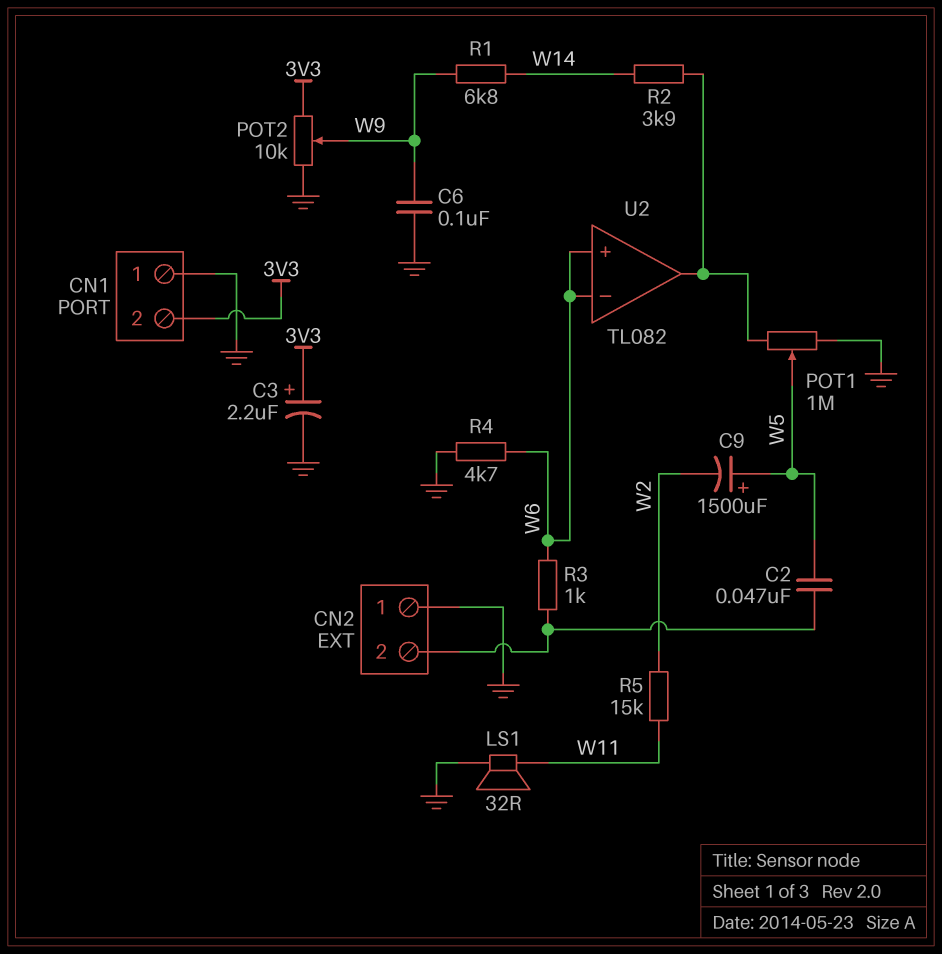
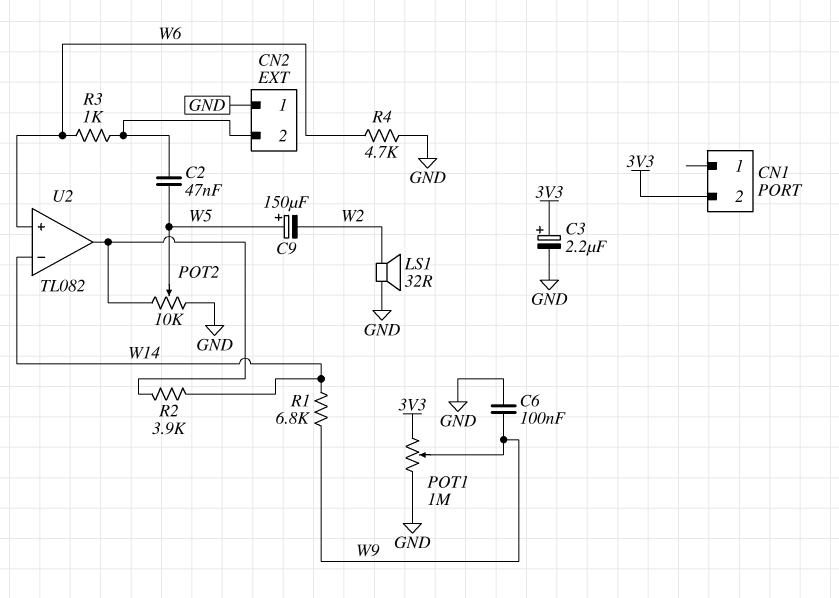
C9: 1500uF (plus W5, minus W2) -> 150uF (plus W5, minus W2)
CN1 pin 1: GND -> none
LS1: speaker 32R (GND, W11) -> speaker 32R (GND, W2)
POT1: 1M (GND, U2/out, wiper W5) -> 1M (3V3, GND, wiper W9)
POT2: 10k (3V3, GND, wiper W9) -> 10k (GND, U2/out, wiper W5)
R5: 15k (W2, W11) -> none
U2 pin in-: W6 -> W14

